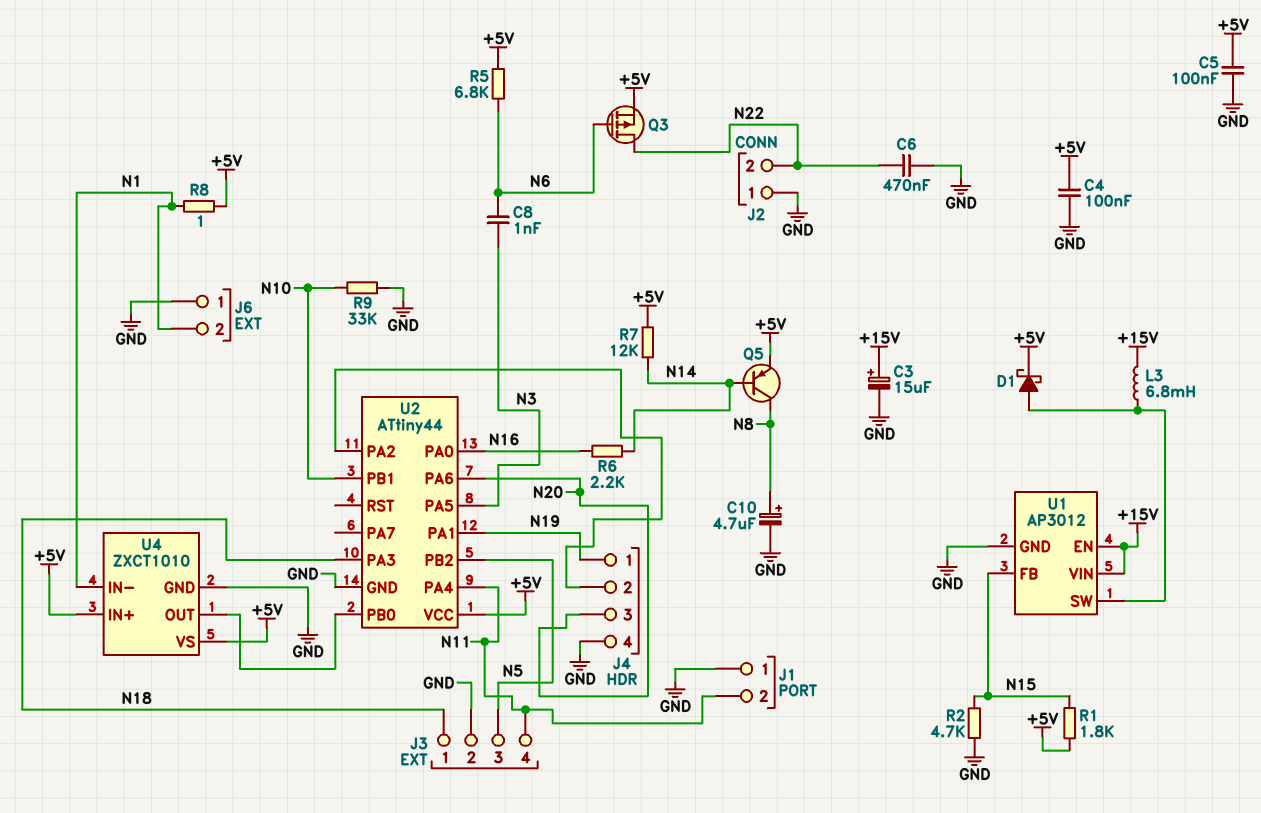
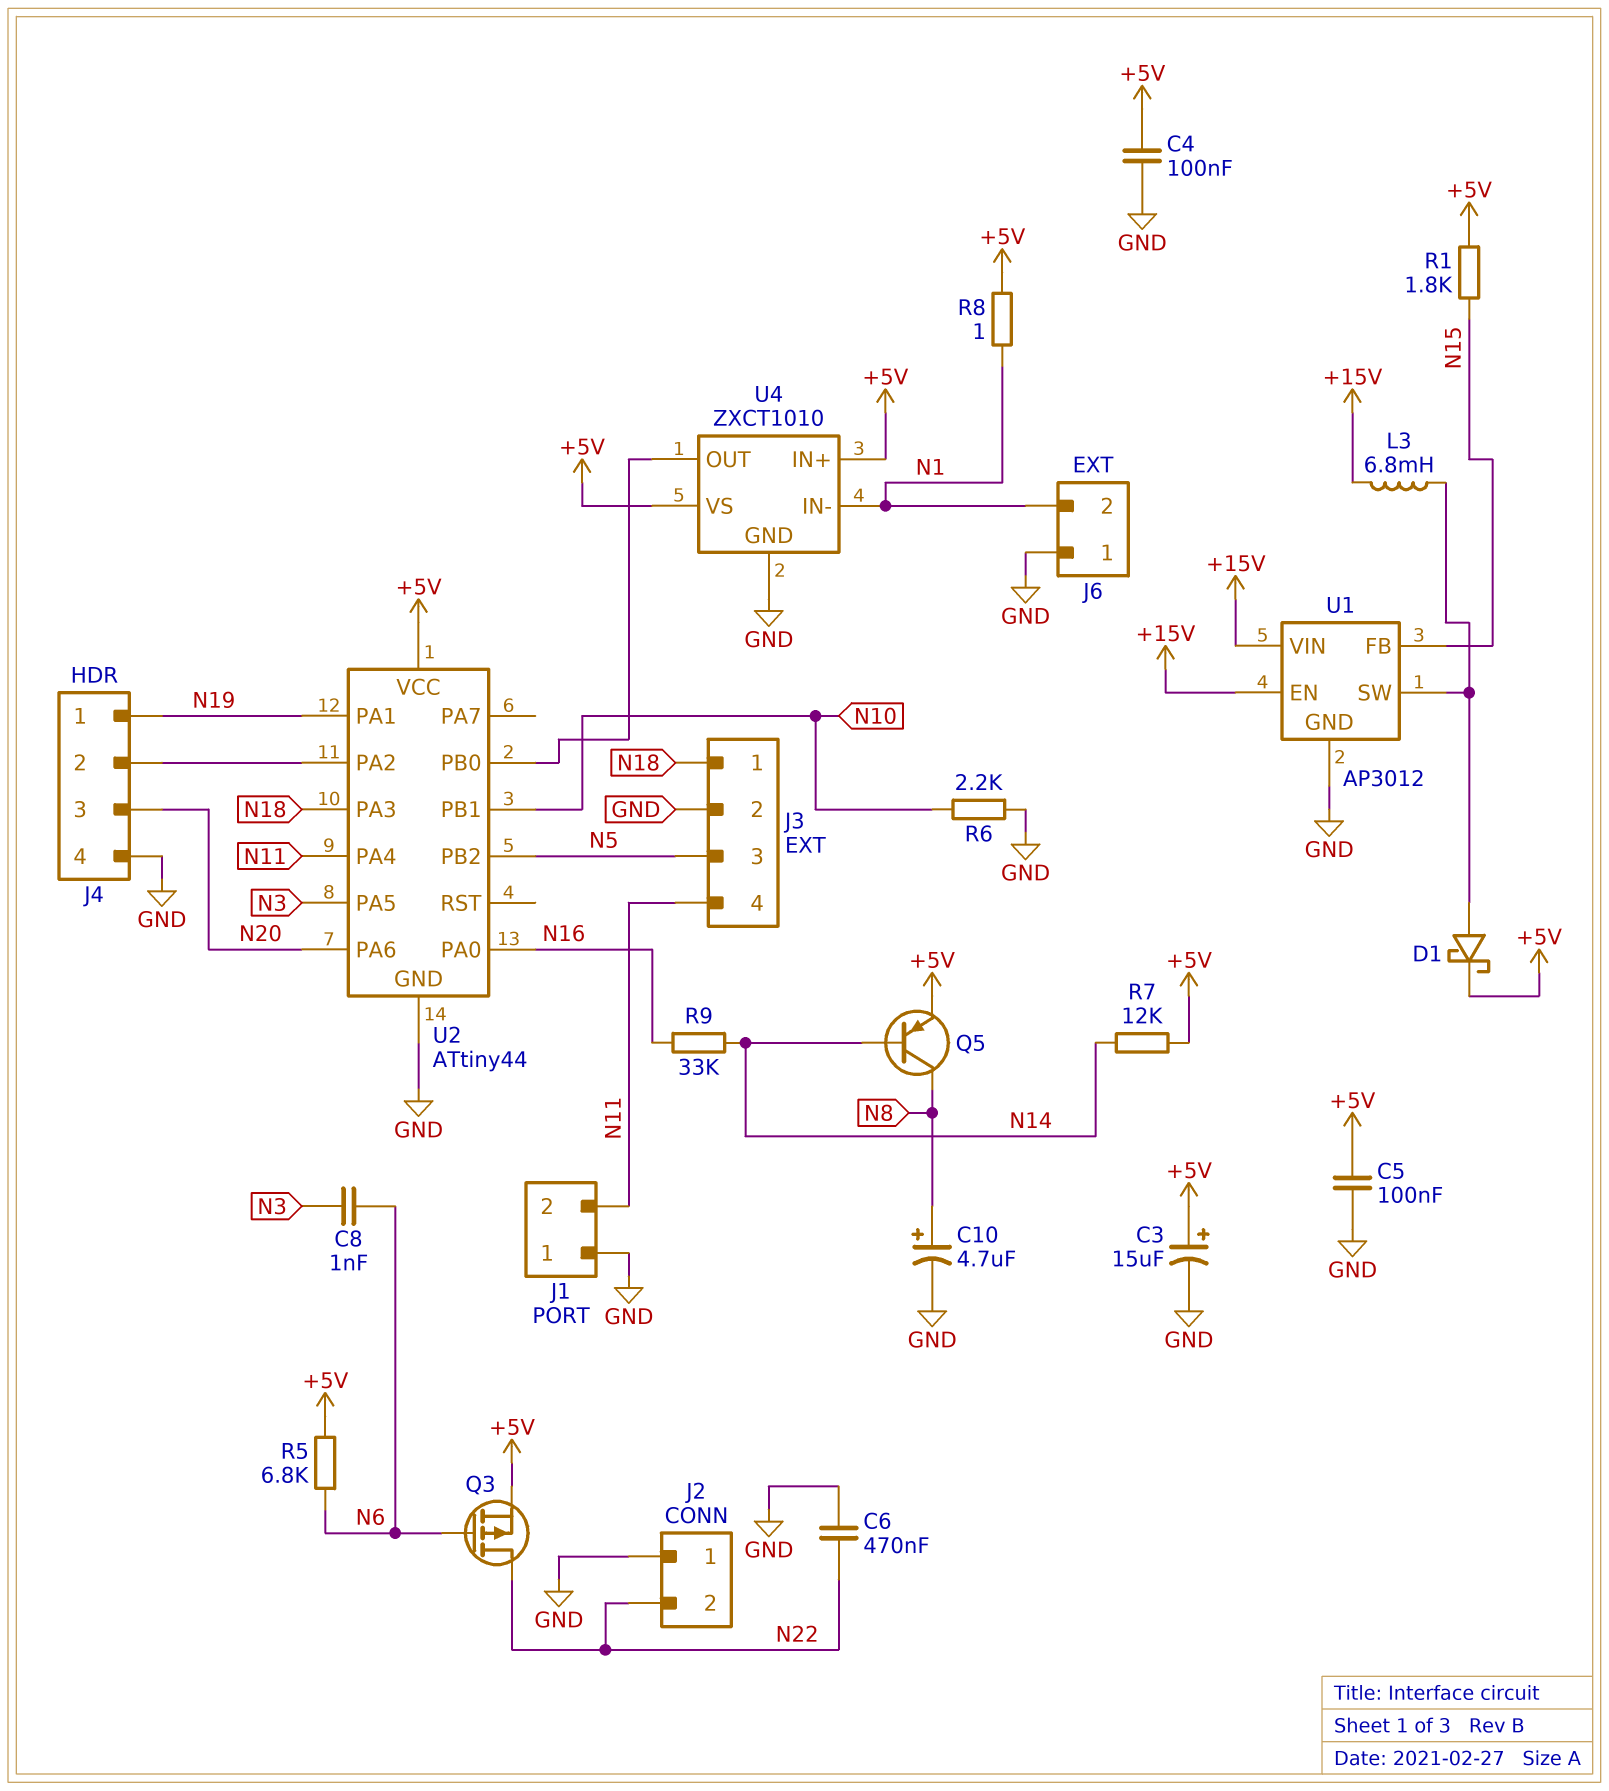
C3: 15uF (plus +15V, minus GND) -> 15uF (plus +5V, minus GND)
R2: 4.7k (GND, N15) -> none
R6: 2.2k (N14, N16) -> 2.2k (GND, N10)
R9: 33k (GND, N10) -> 33k (N14, N16)

